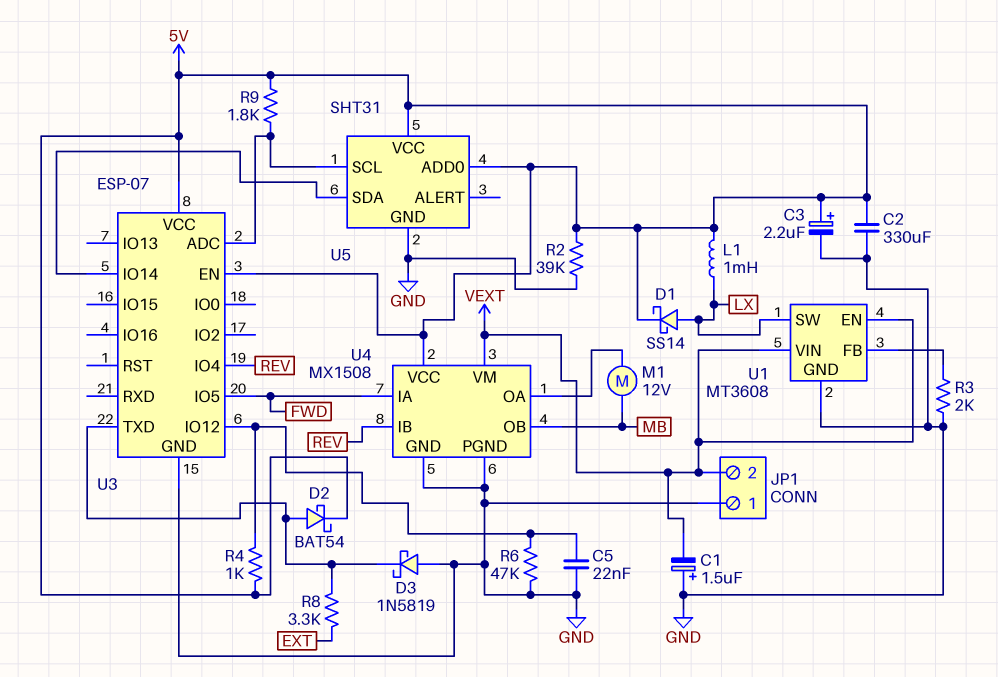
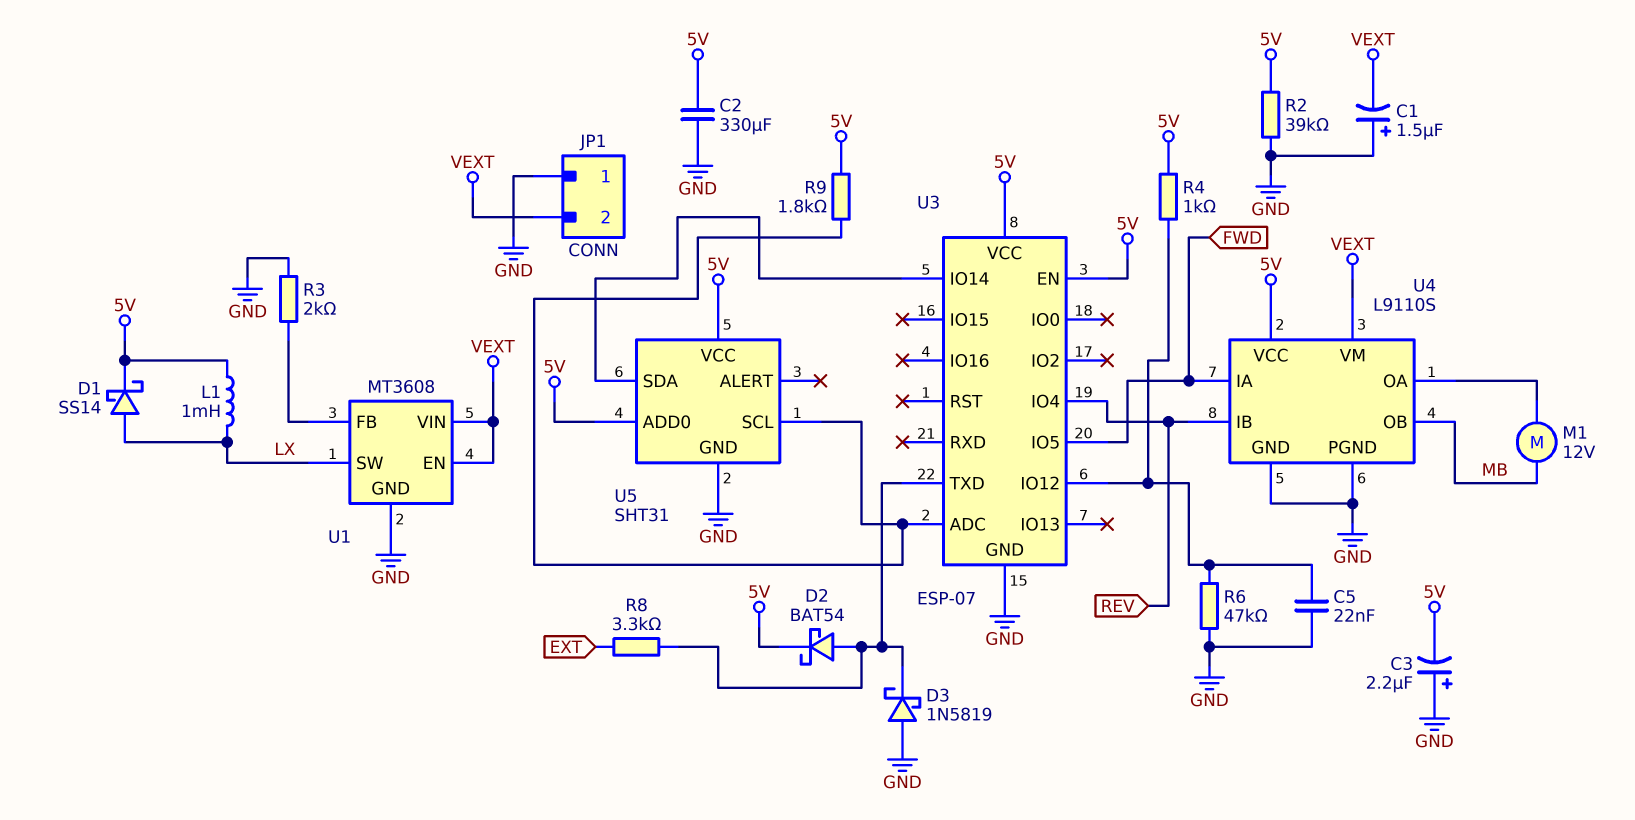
C3: 2.2uF (plus 5V, minus GND) -> 2.2uF (plus GND, minus 5V)
U4: MX1508 -> L9110S

